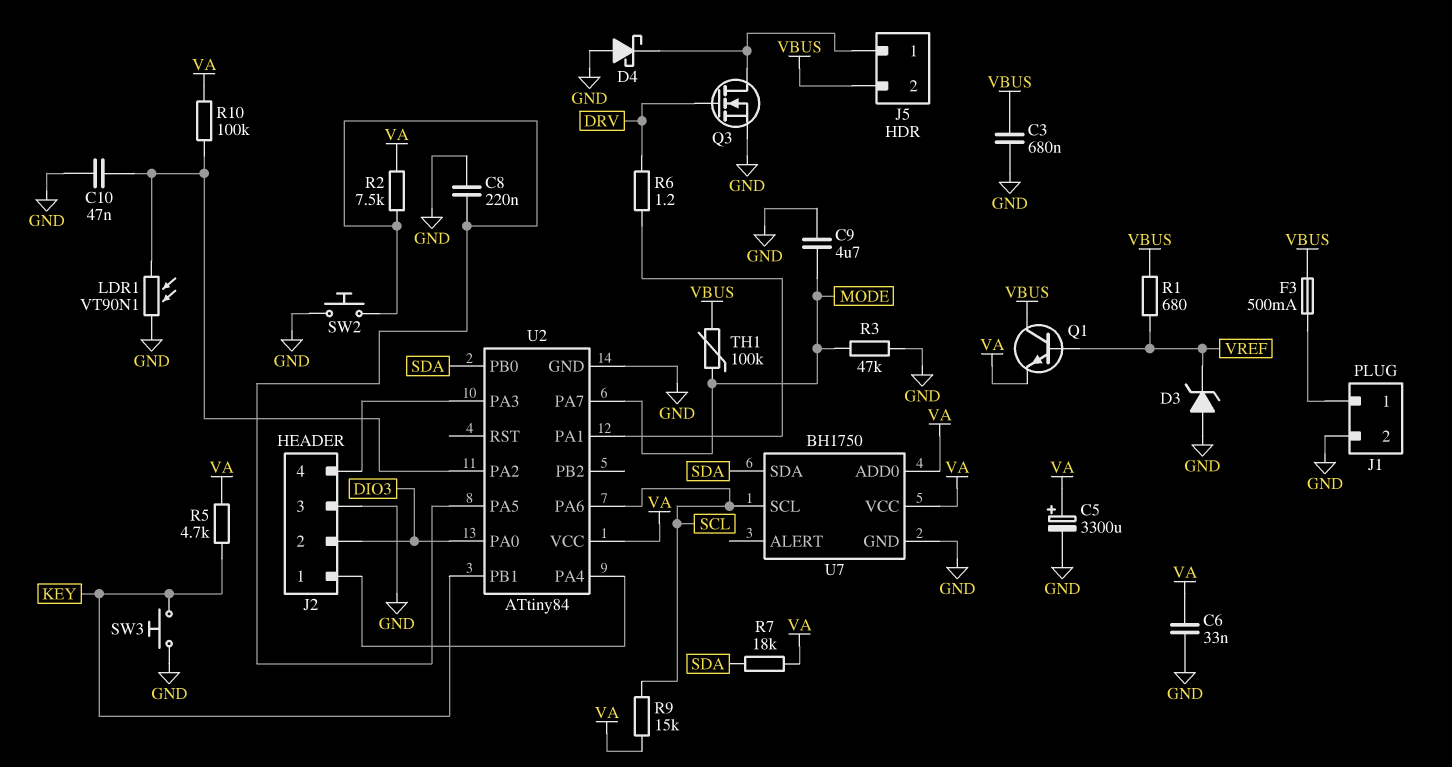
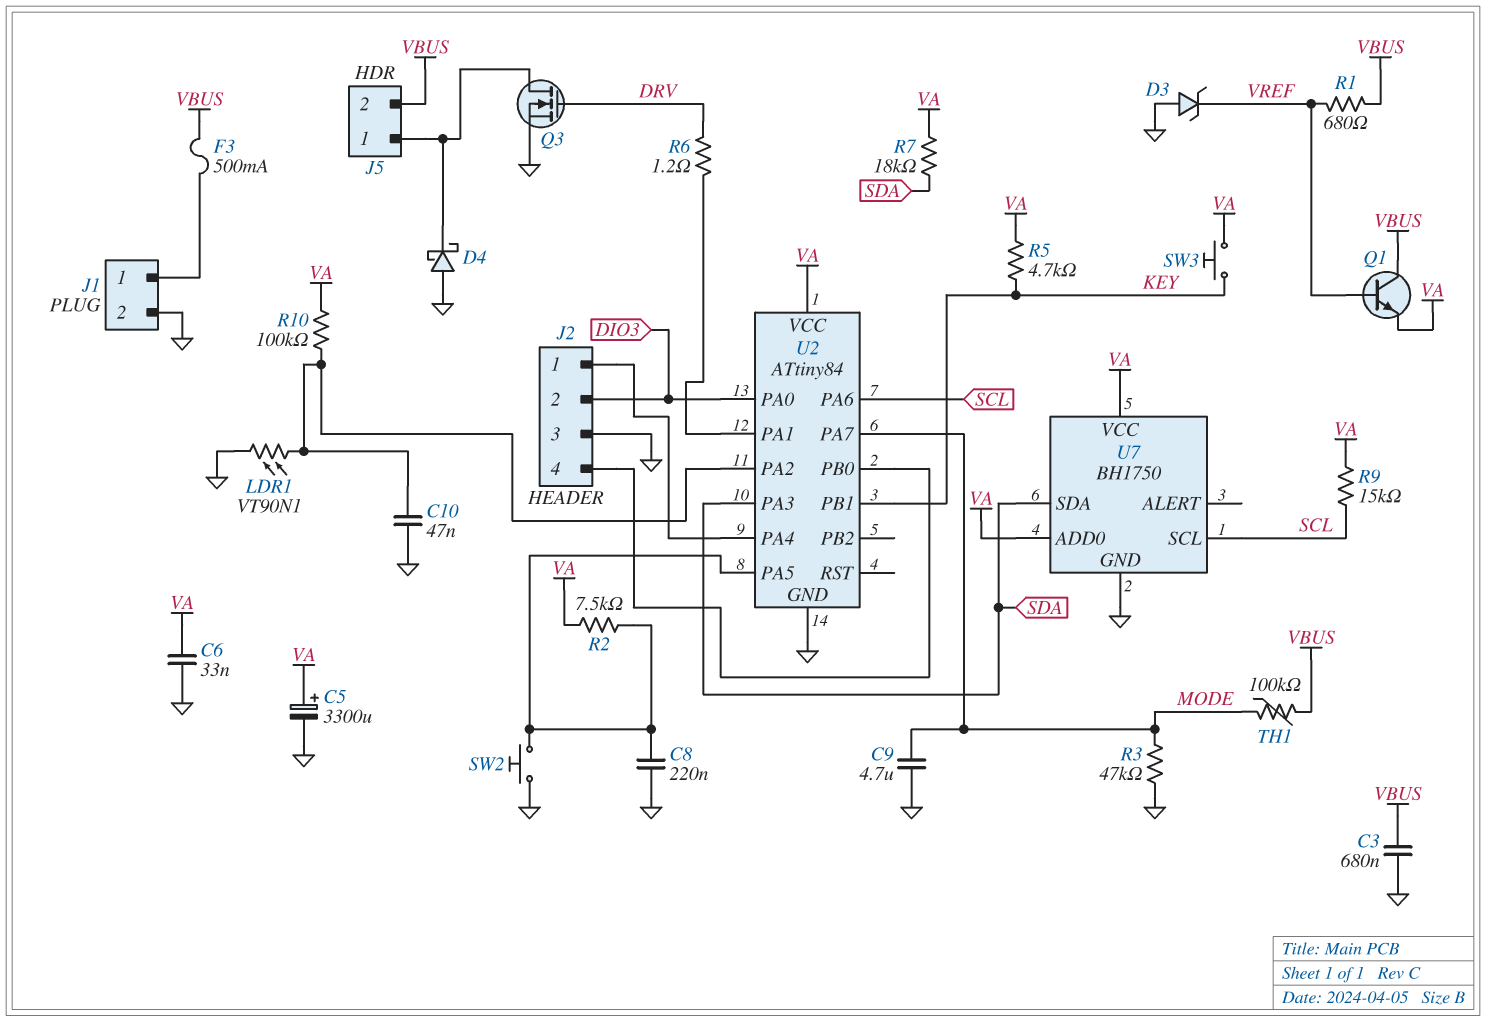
SW3: button (GND, KEY) -> button (KEY, VA)
U2 pin PA3: J2/4 -> SDA
U2 pin PB0: SDA -> J2/4

